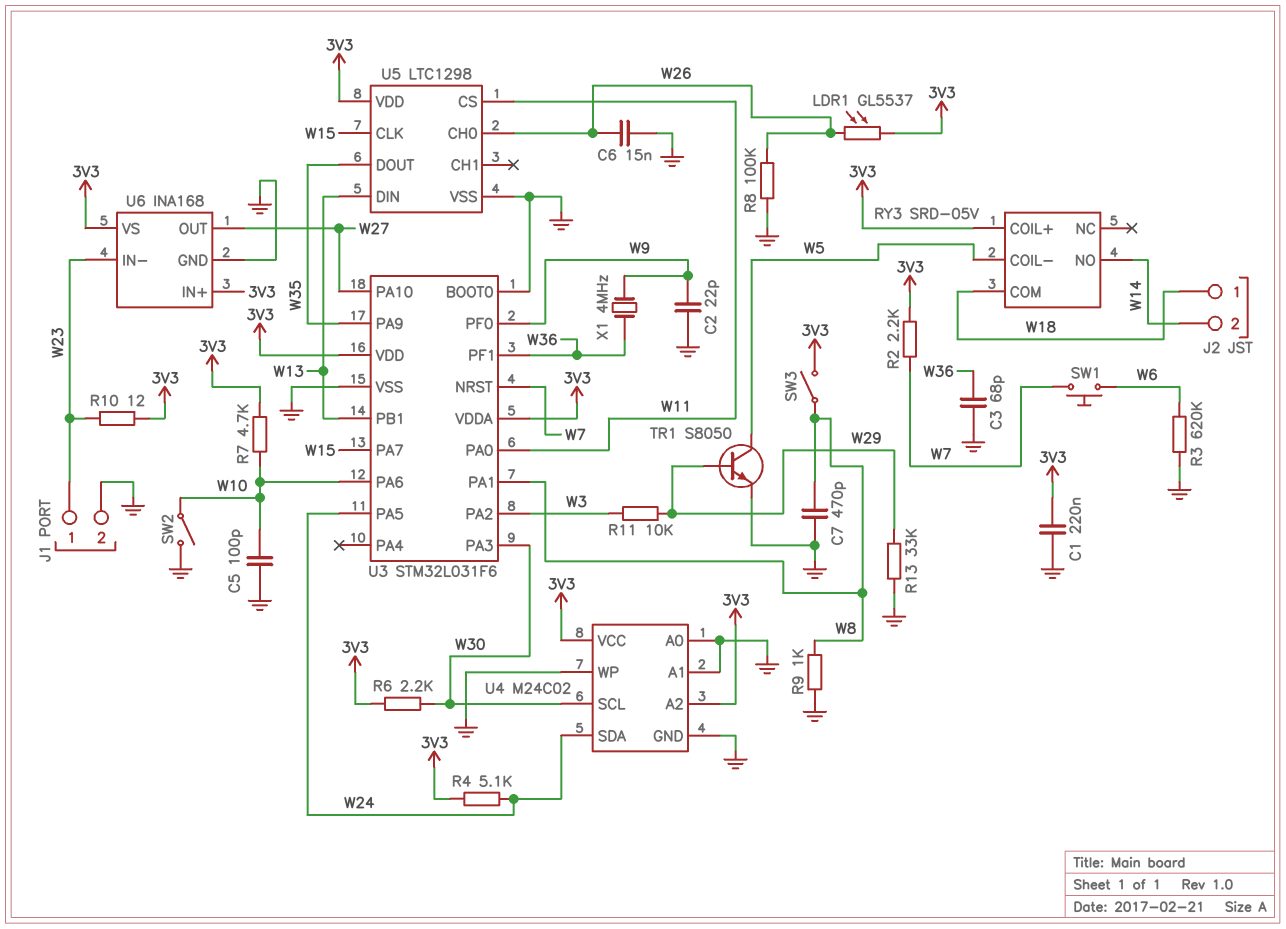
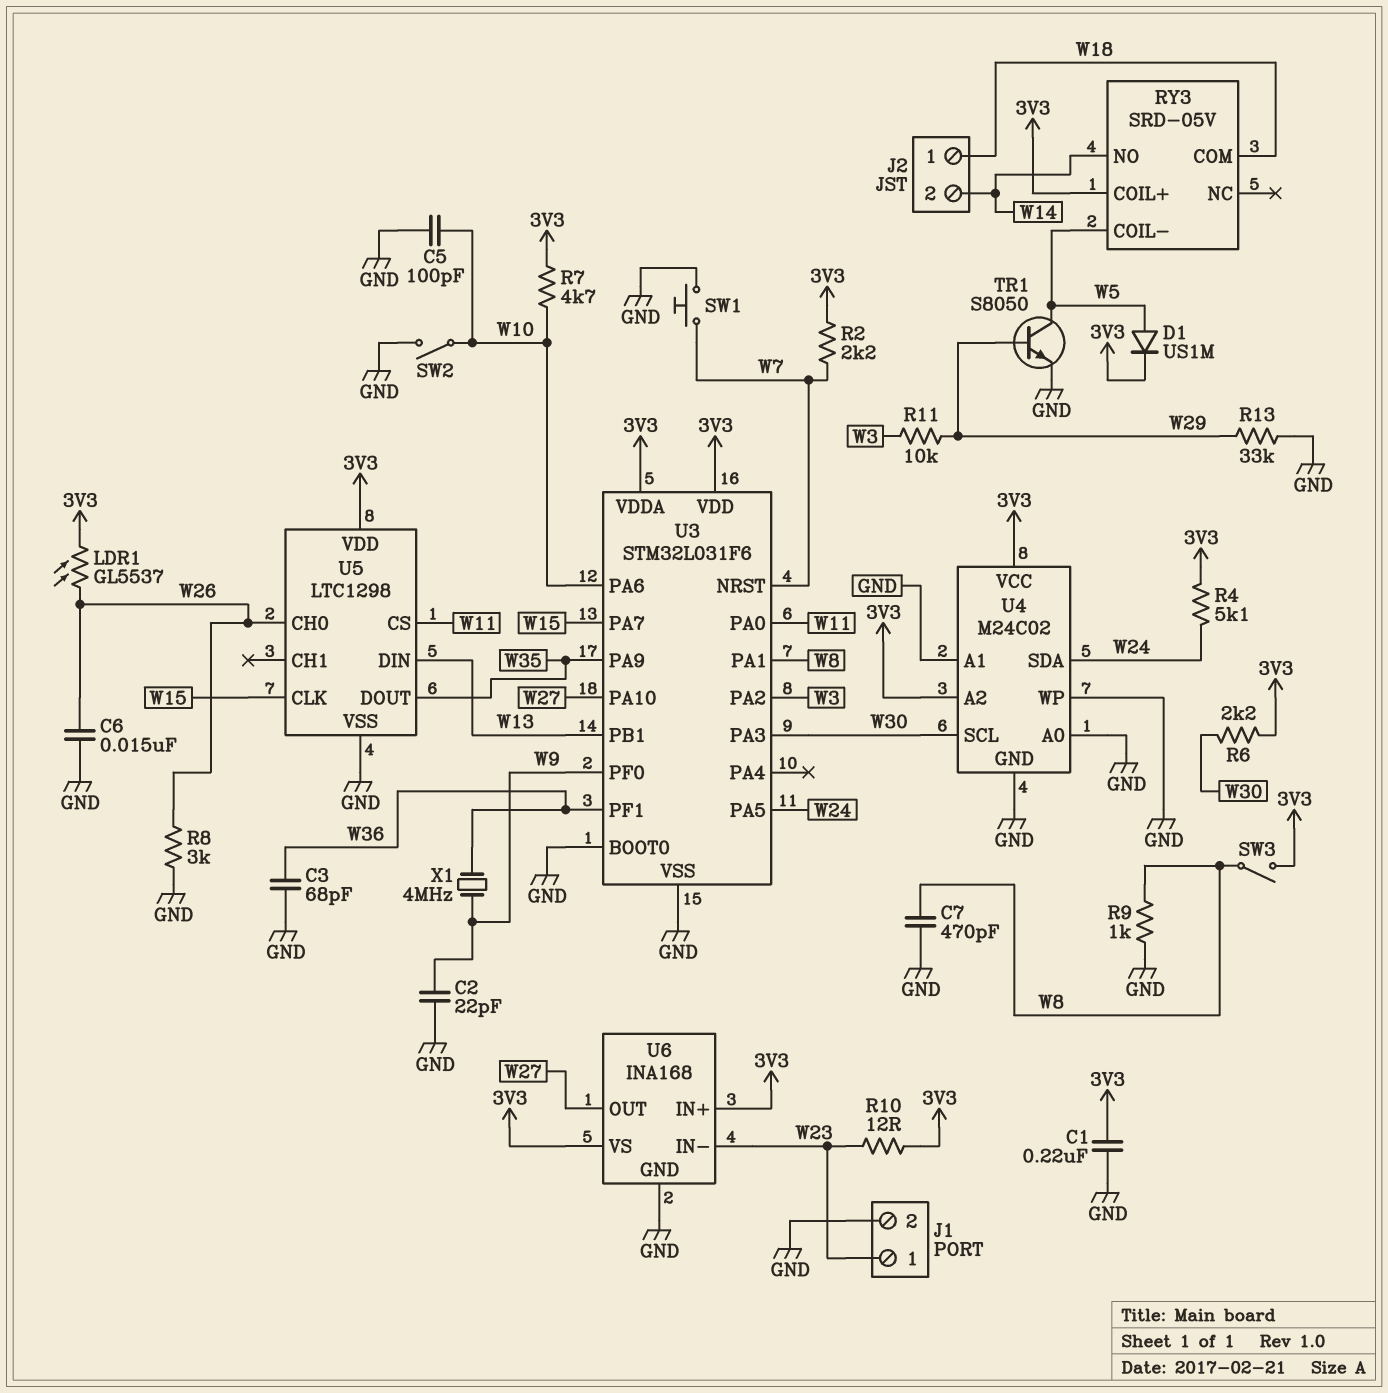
D1: none -> diode US1M (A W5, K 3V3)
R3: 620k (GND, W6) -> none
R8: 100k (GND, W26) -> 3k (GND, W26)
SW1: button (W6, W7) -> button (GND, W7)

